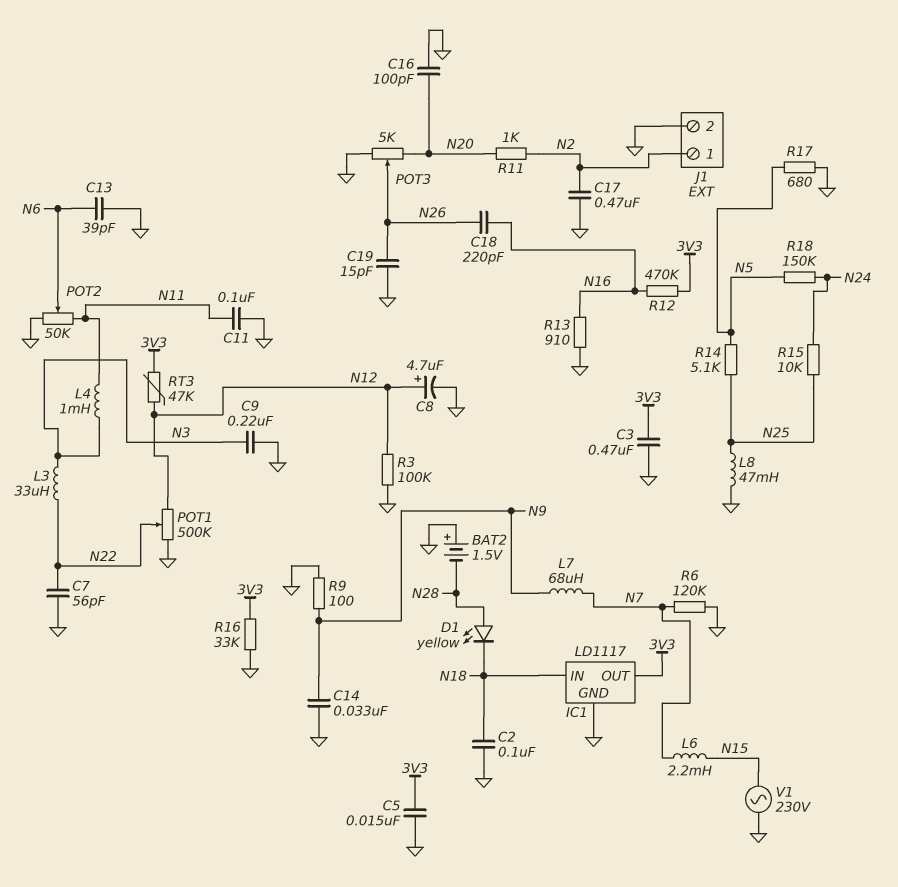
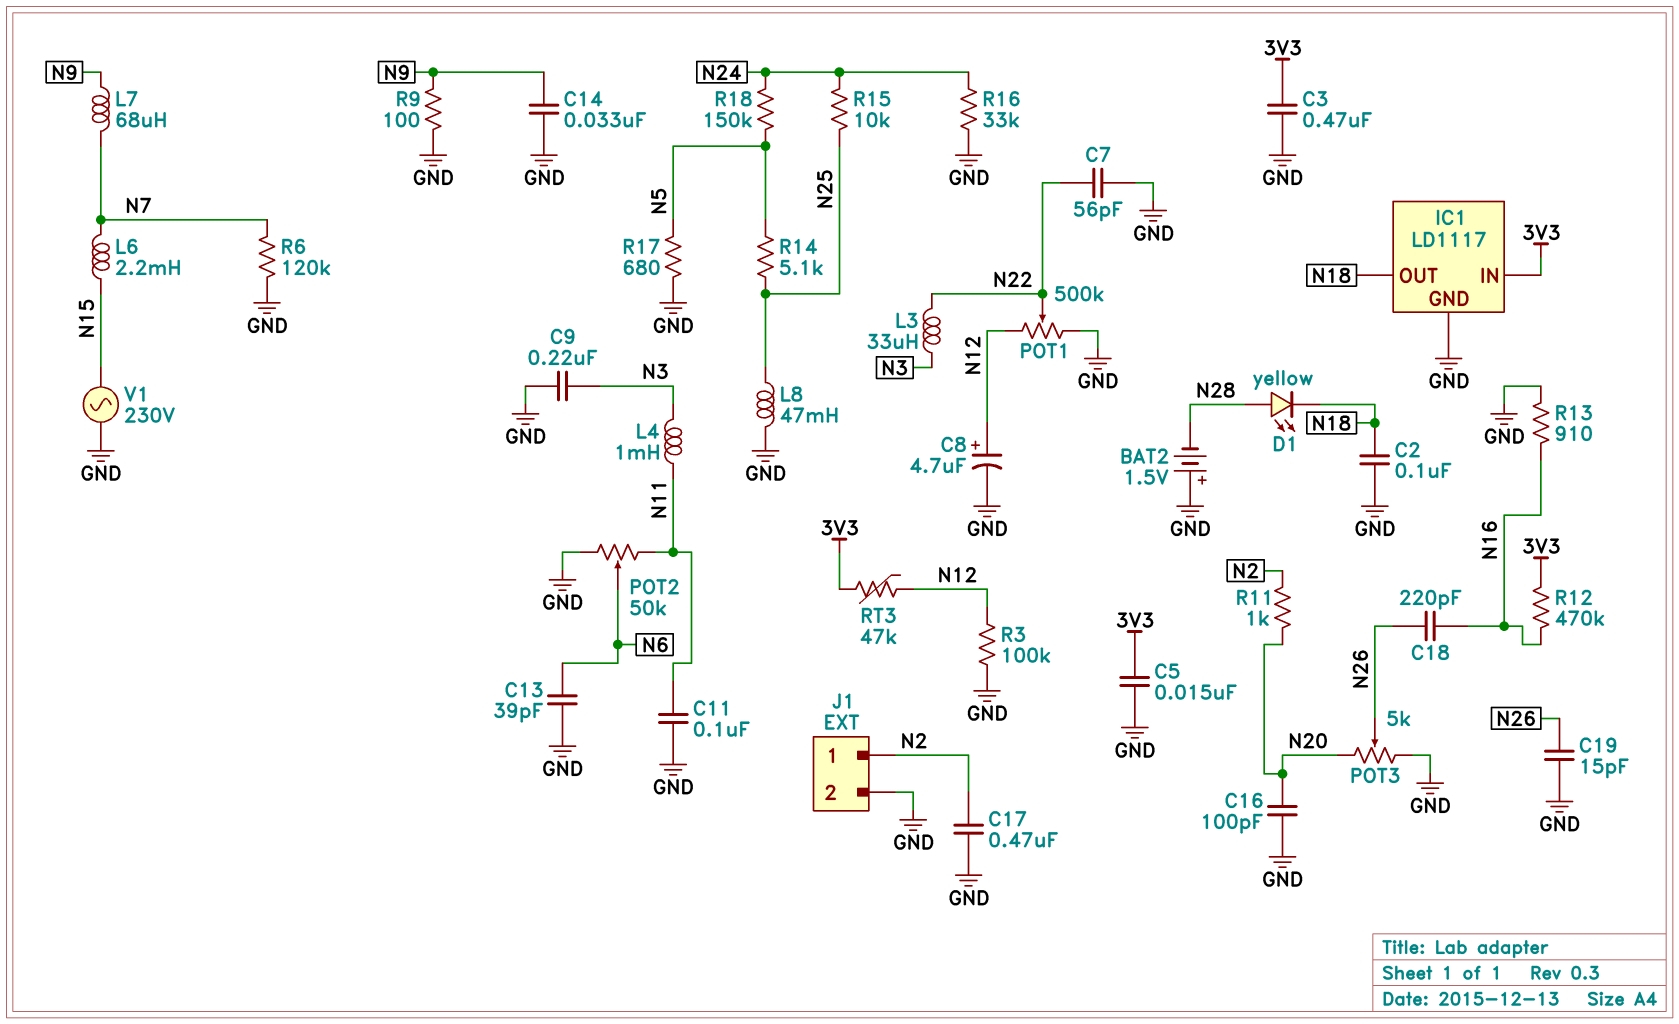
IC1 pin IN: N18 -> 3V3
IC1 pin OUT: 3V3 -> N18
R16: 33k (3V3, GND) -> 33k (GND, N24)

